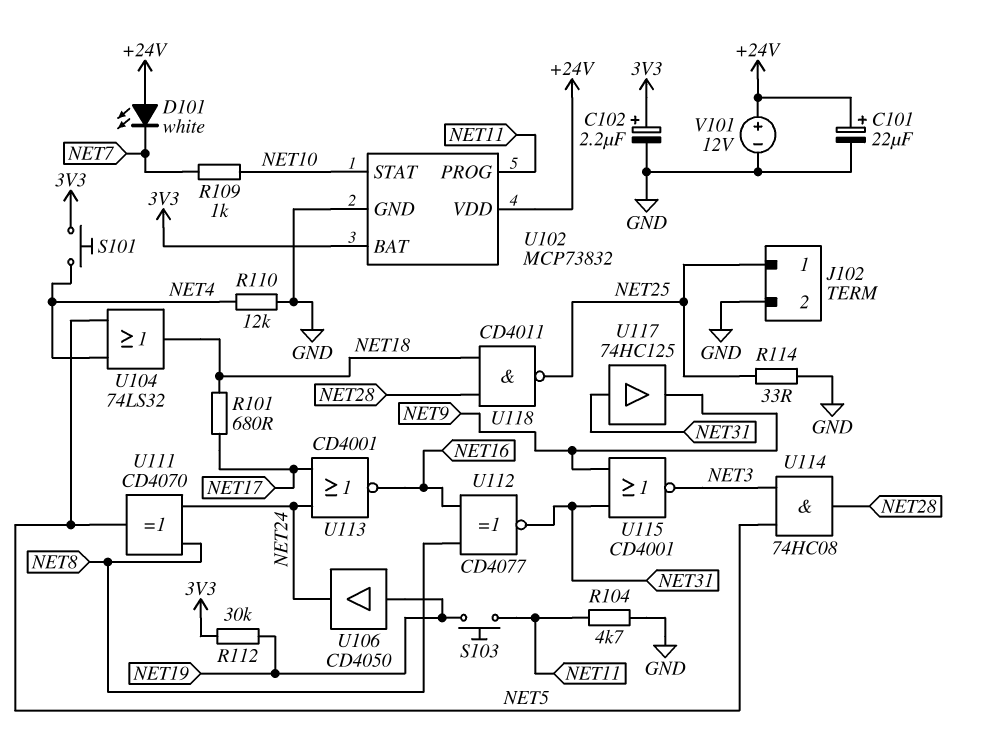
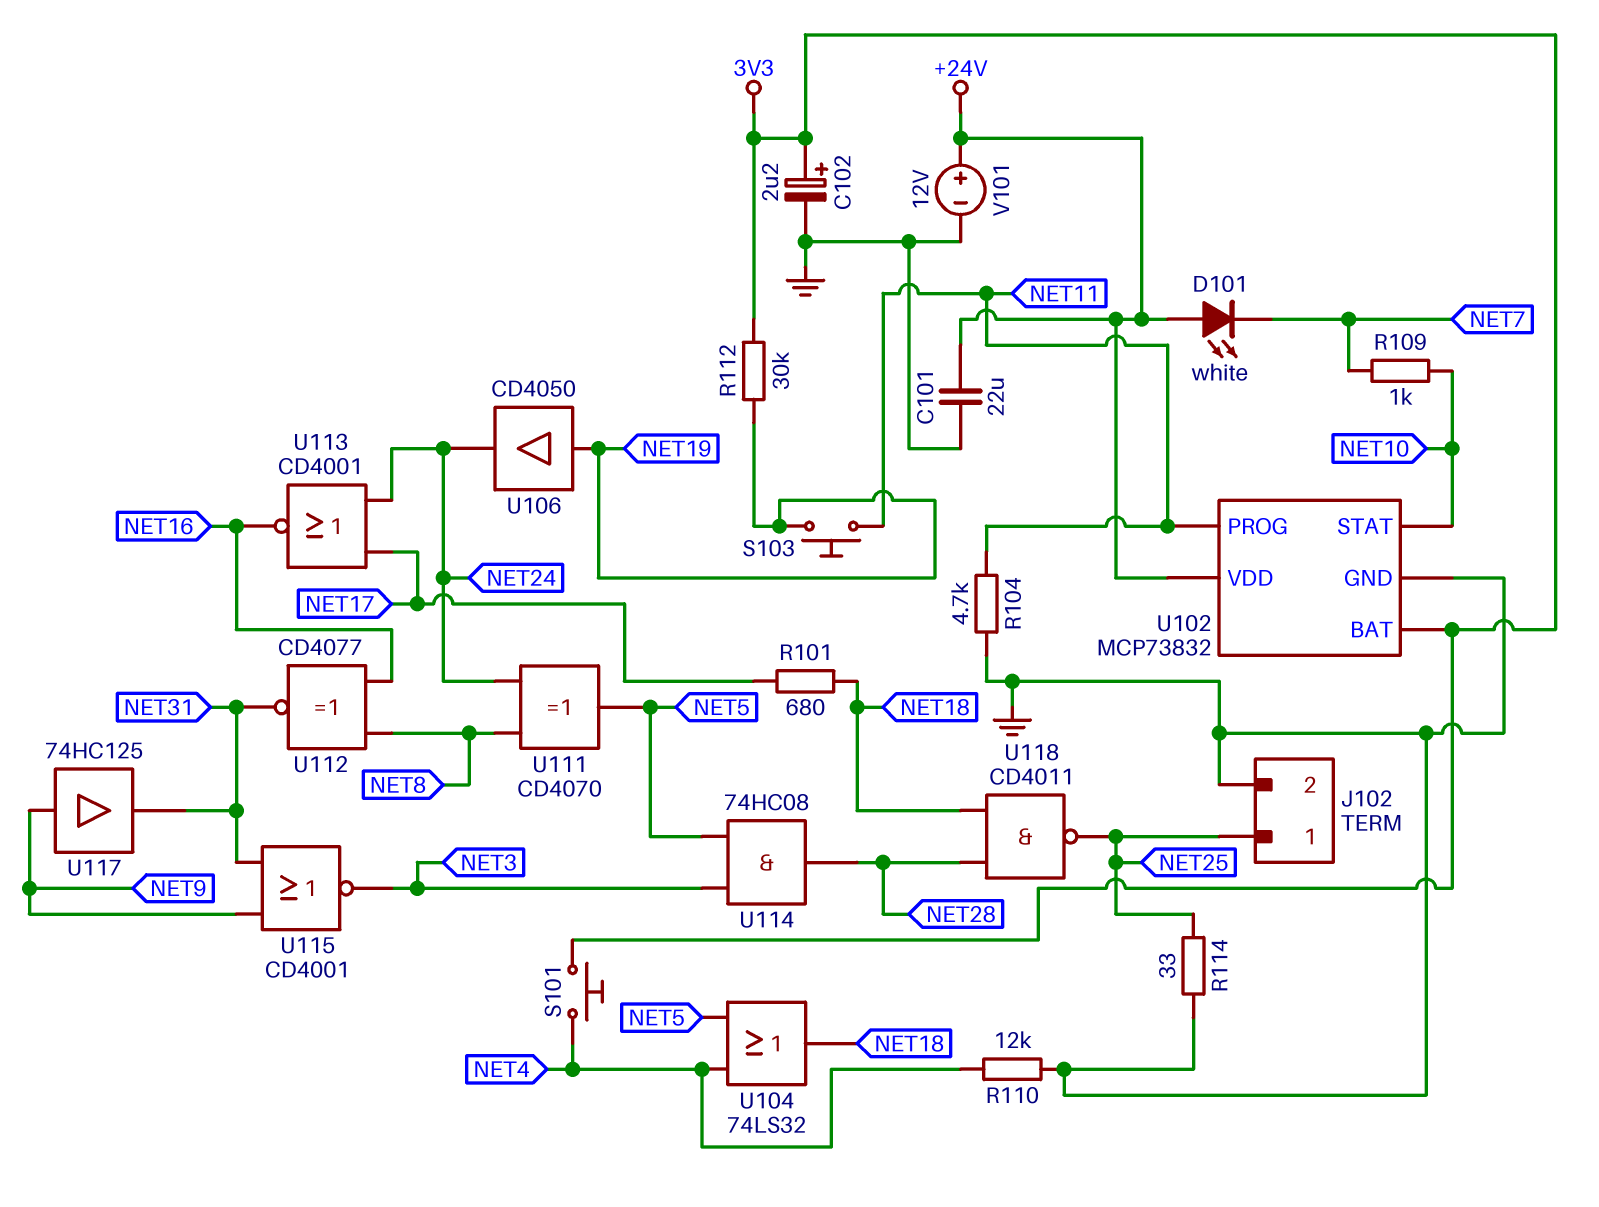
C101: 22uF (plus +24V, minus GND) -> 22uF (+24V, GND)
U117: buffer 74HC125 (in NET31, out NET9) -> buffer 74HC125 (in NET9, out NET31)

